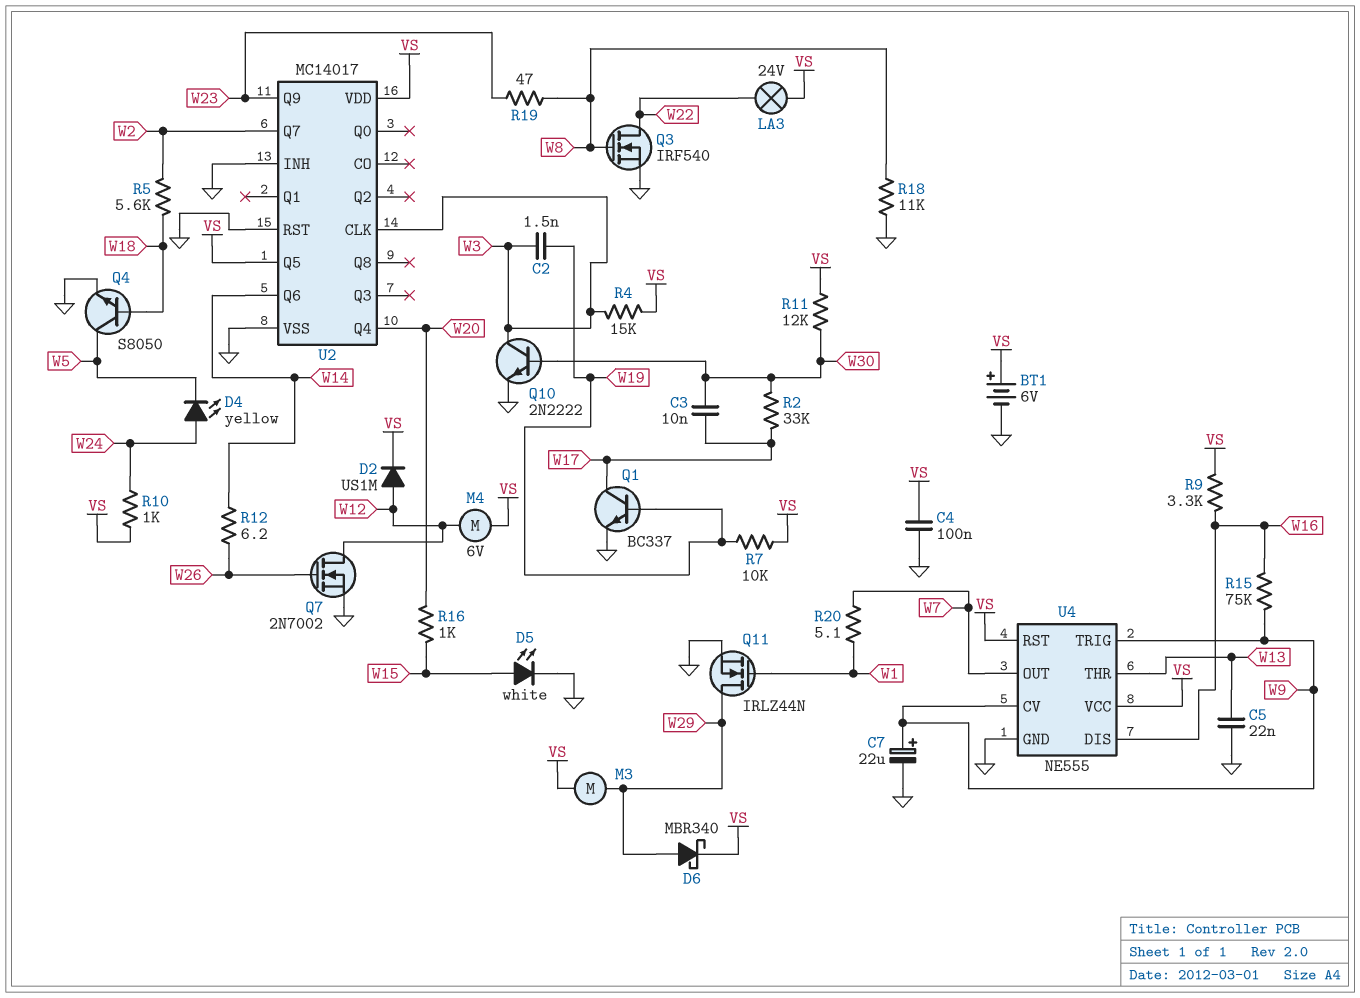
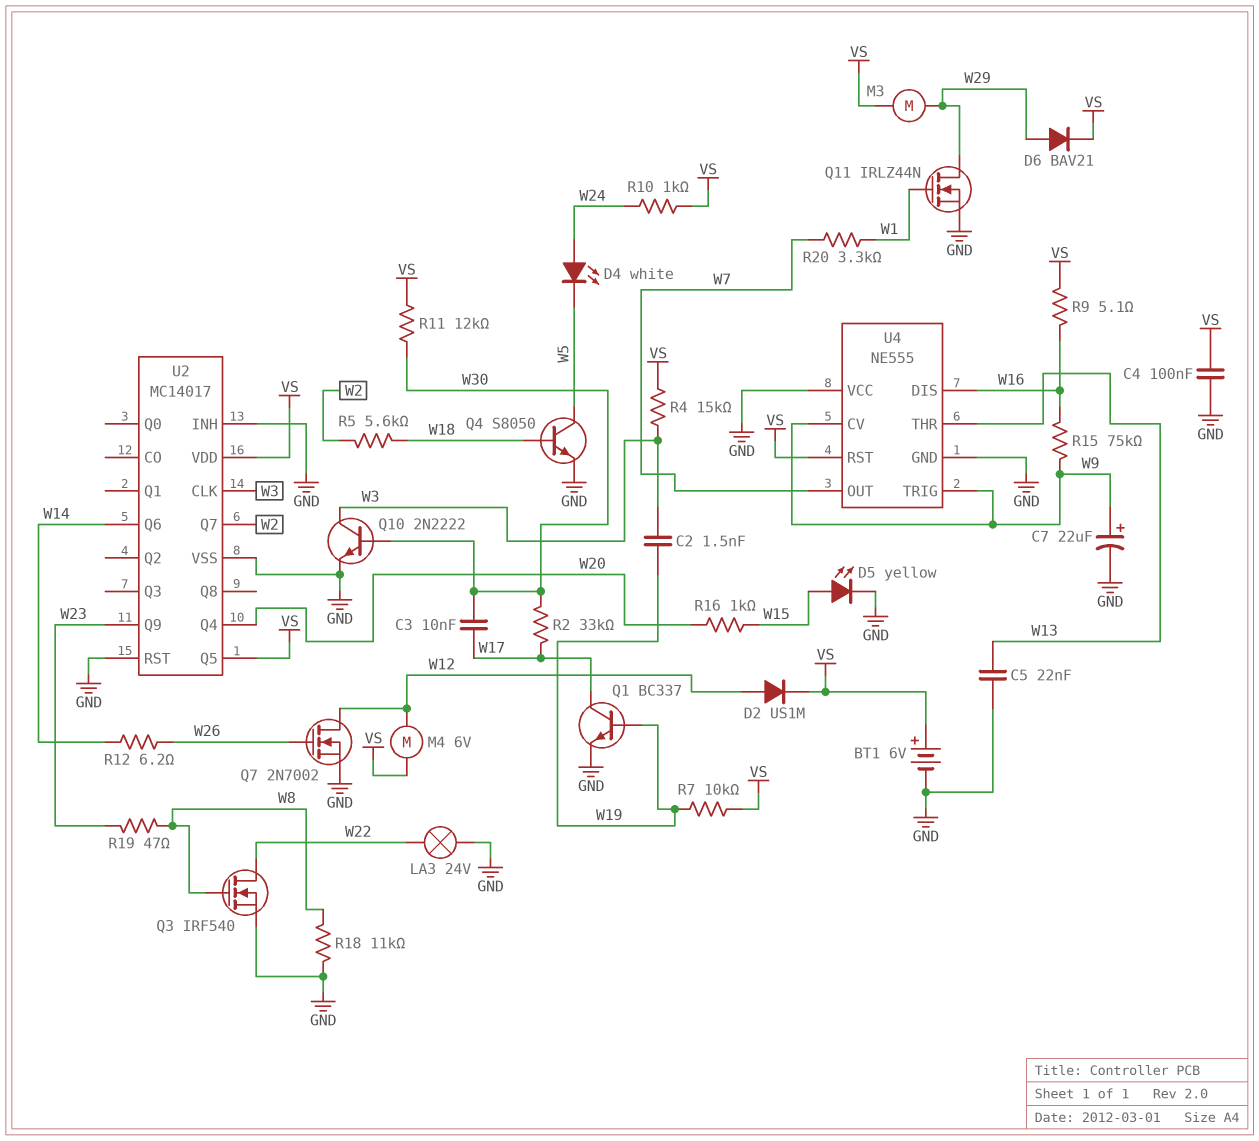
D4: LED yellow (A W24, K W5) -> LED white (A W24, K W5)
D5: LED white (A W15, K GND) -> LED yellow (A W15, K GND)
D6: schottky MBR340 (A W29, K VS) -> diode BAV21 (A W29, K VS)
LA3: lamp 24V (VS, W22) -> lamp 24V (GND, W22)
R9: 3.3k (VS, W16) -> 5.1 (VS, W16)
R20: 5.1 (W1, W7) -> 3.3k (W1, W7)
U4 pin VCC: VS -> GND

